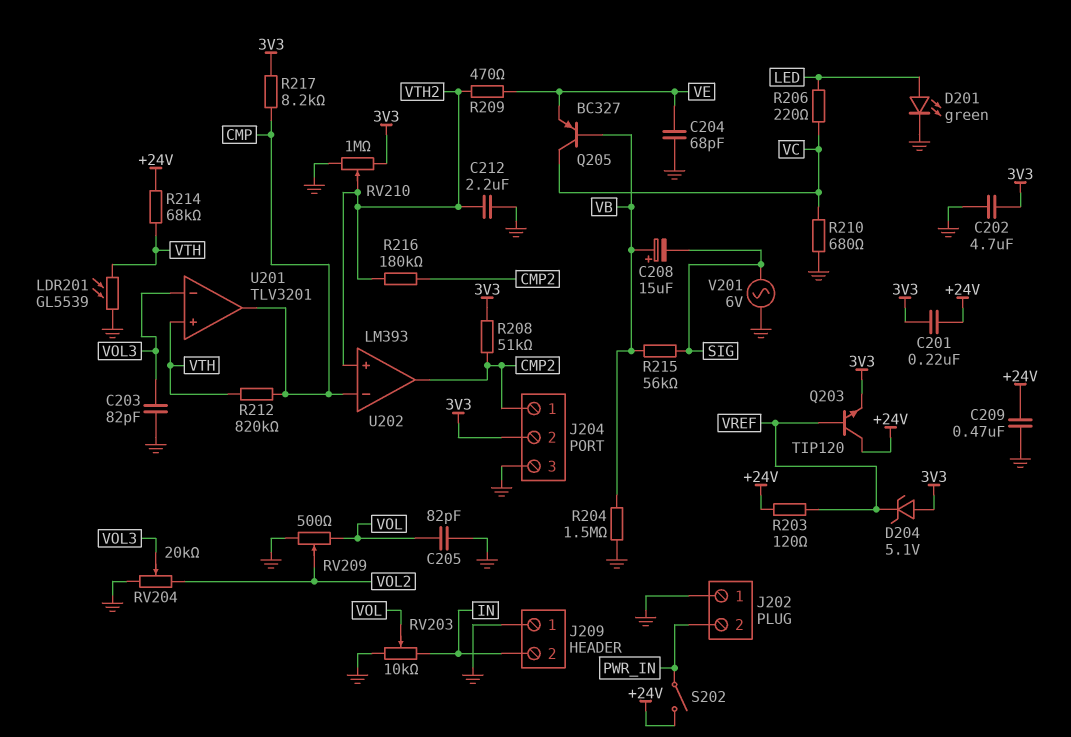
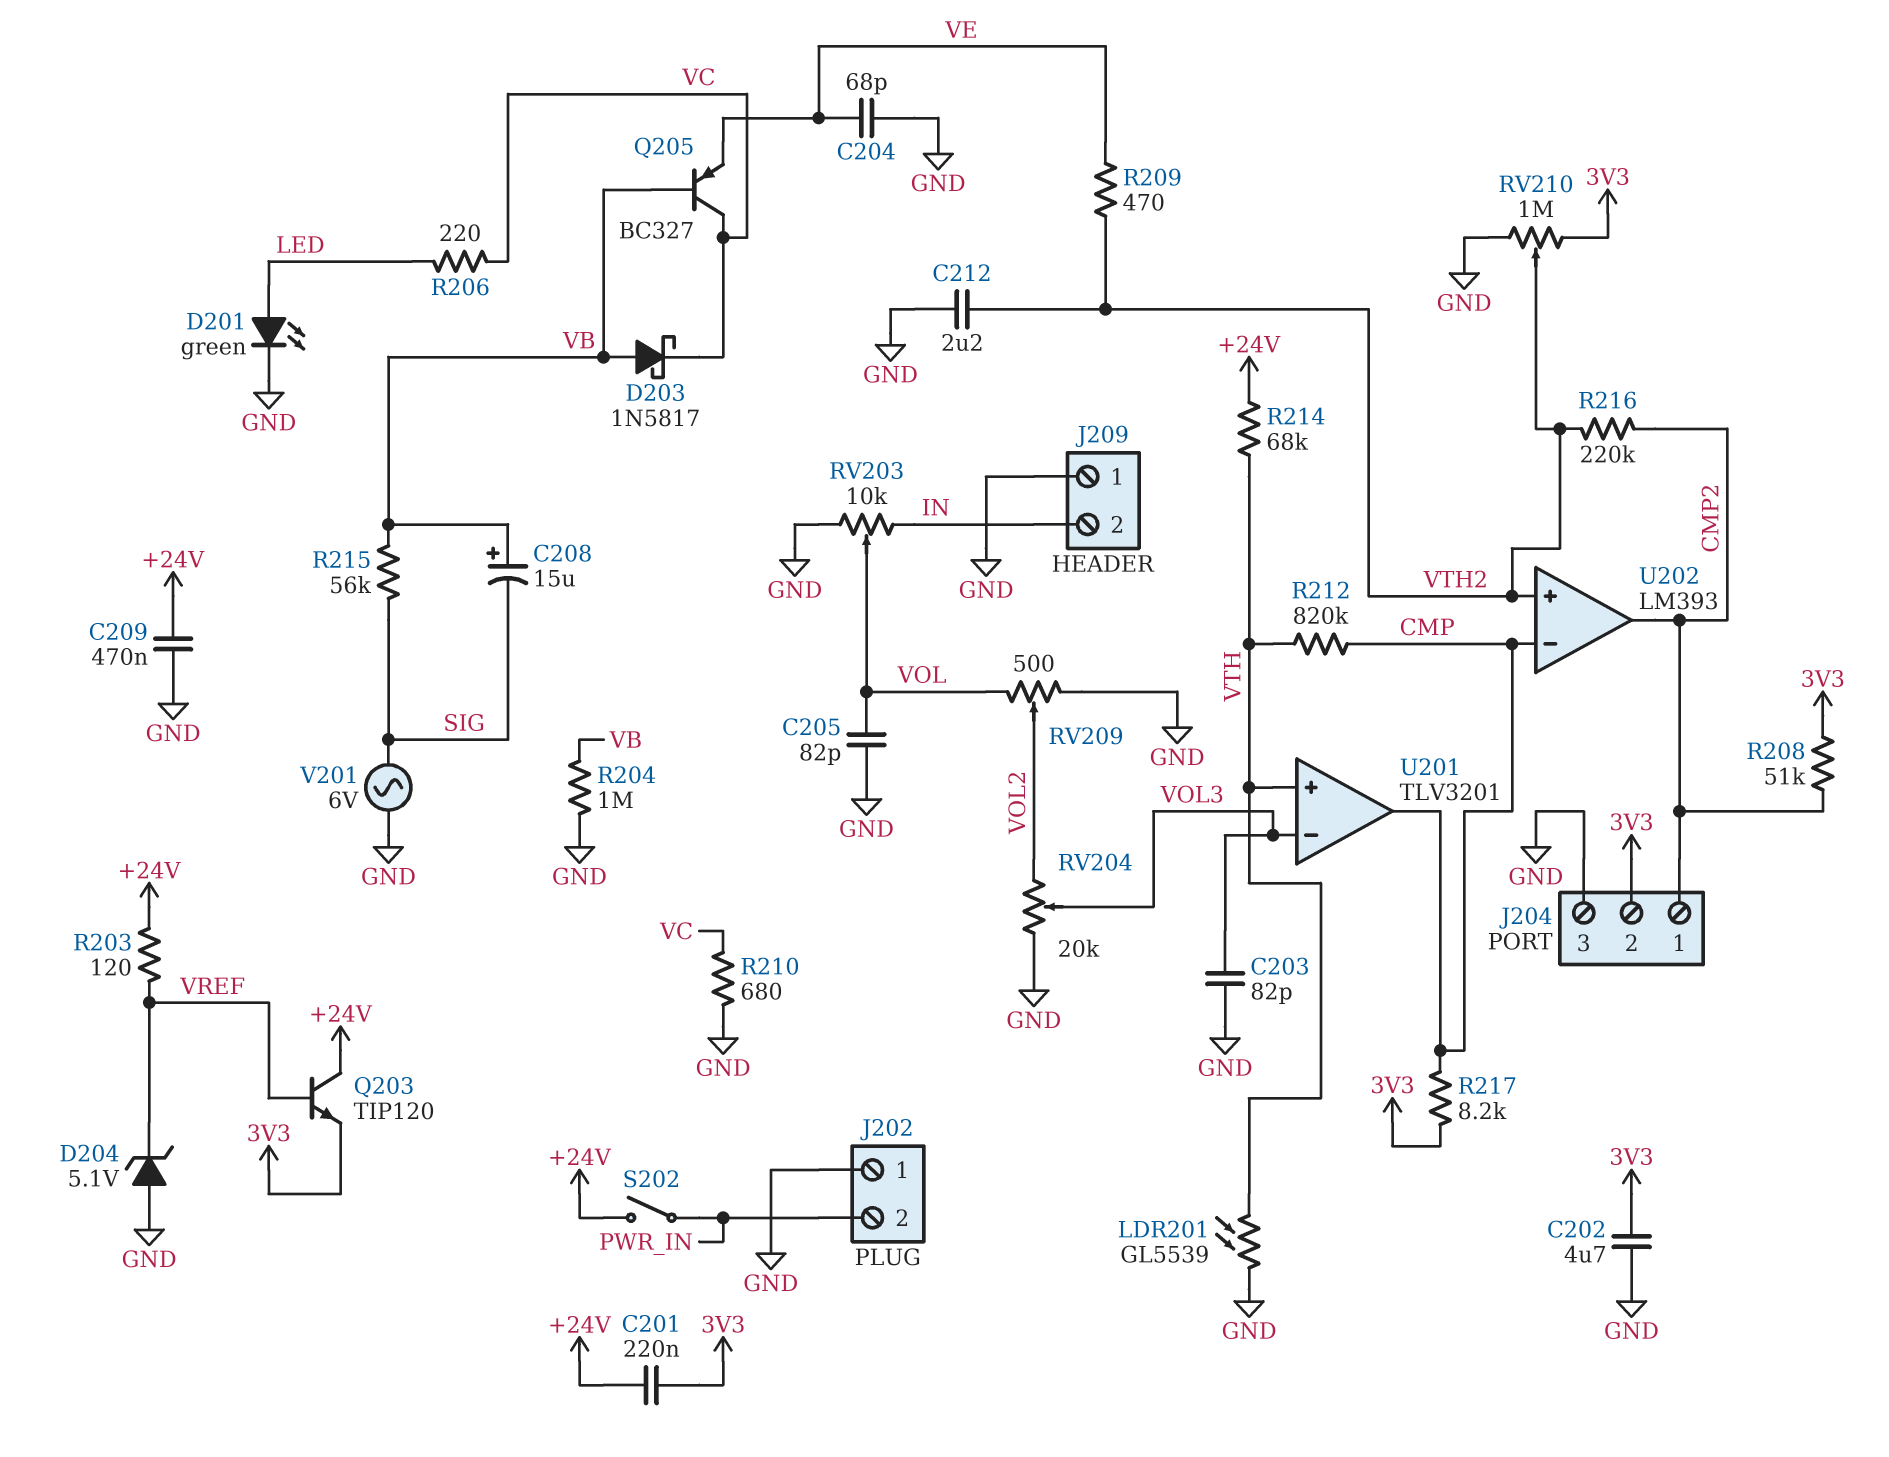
D203: none -> schottky 1N5817 (A VB, K VC)
D204: zener 5.1V (A 3V3, K VREF) -> zener 5.1V (A GND, K VREF)
R204: 1.5M (GND, VB) -> 1M (GND, VB)
R216: 180k (CMP2, VTH2) -> 220k (CMP2, VTH2)

